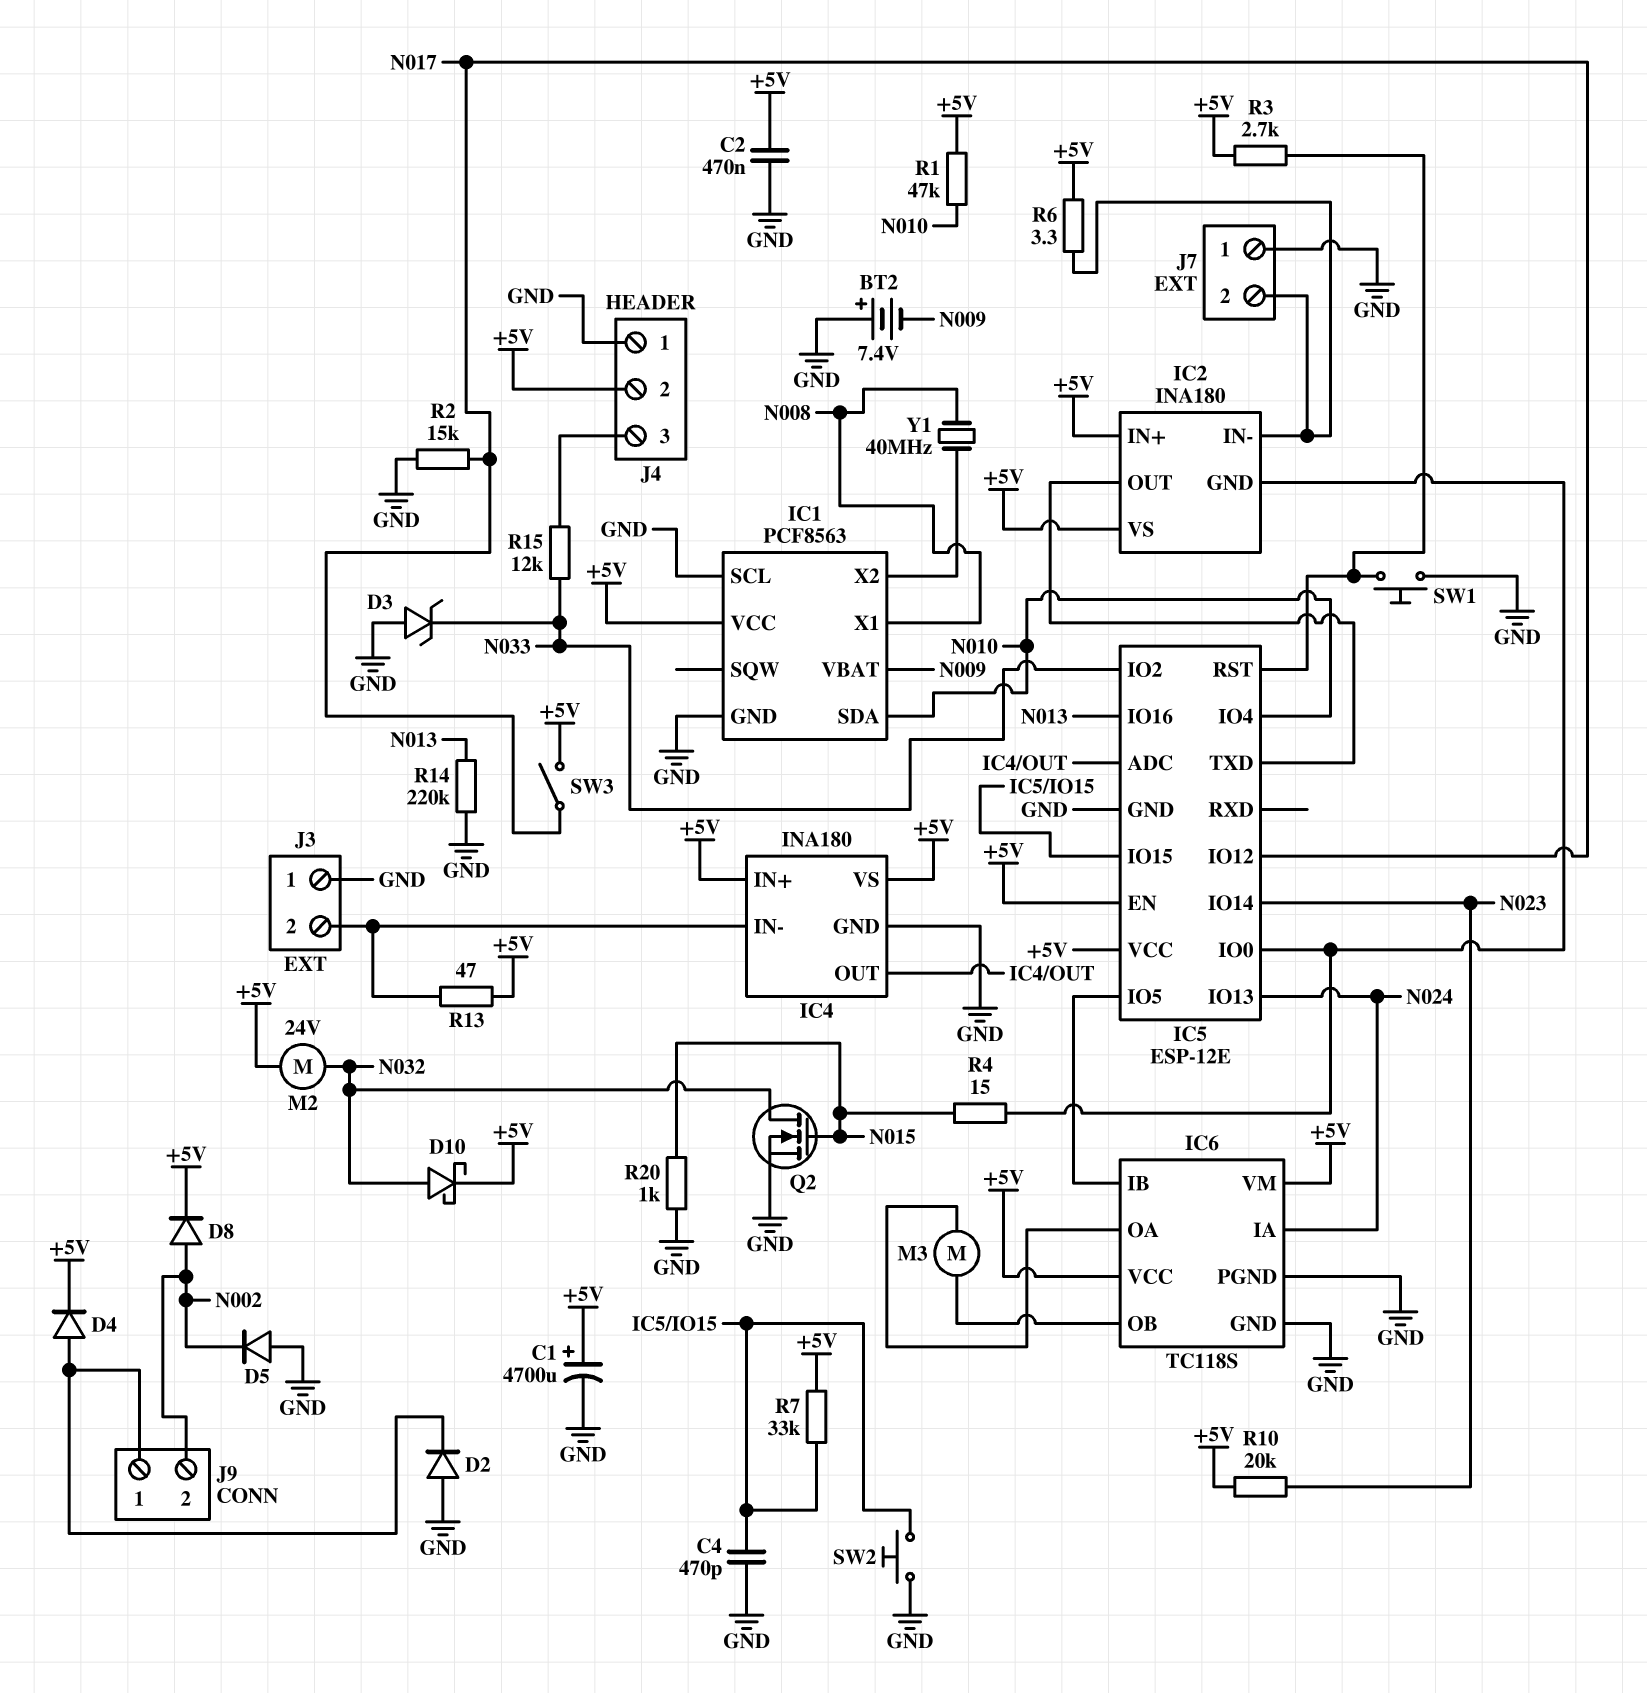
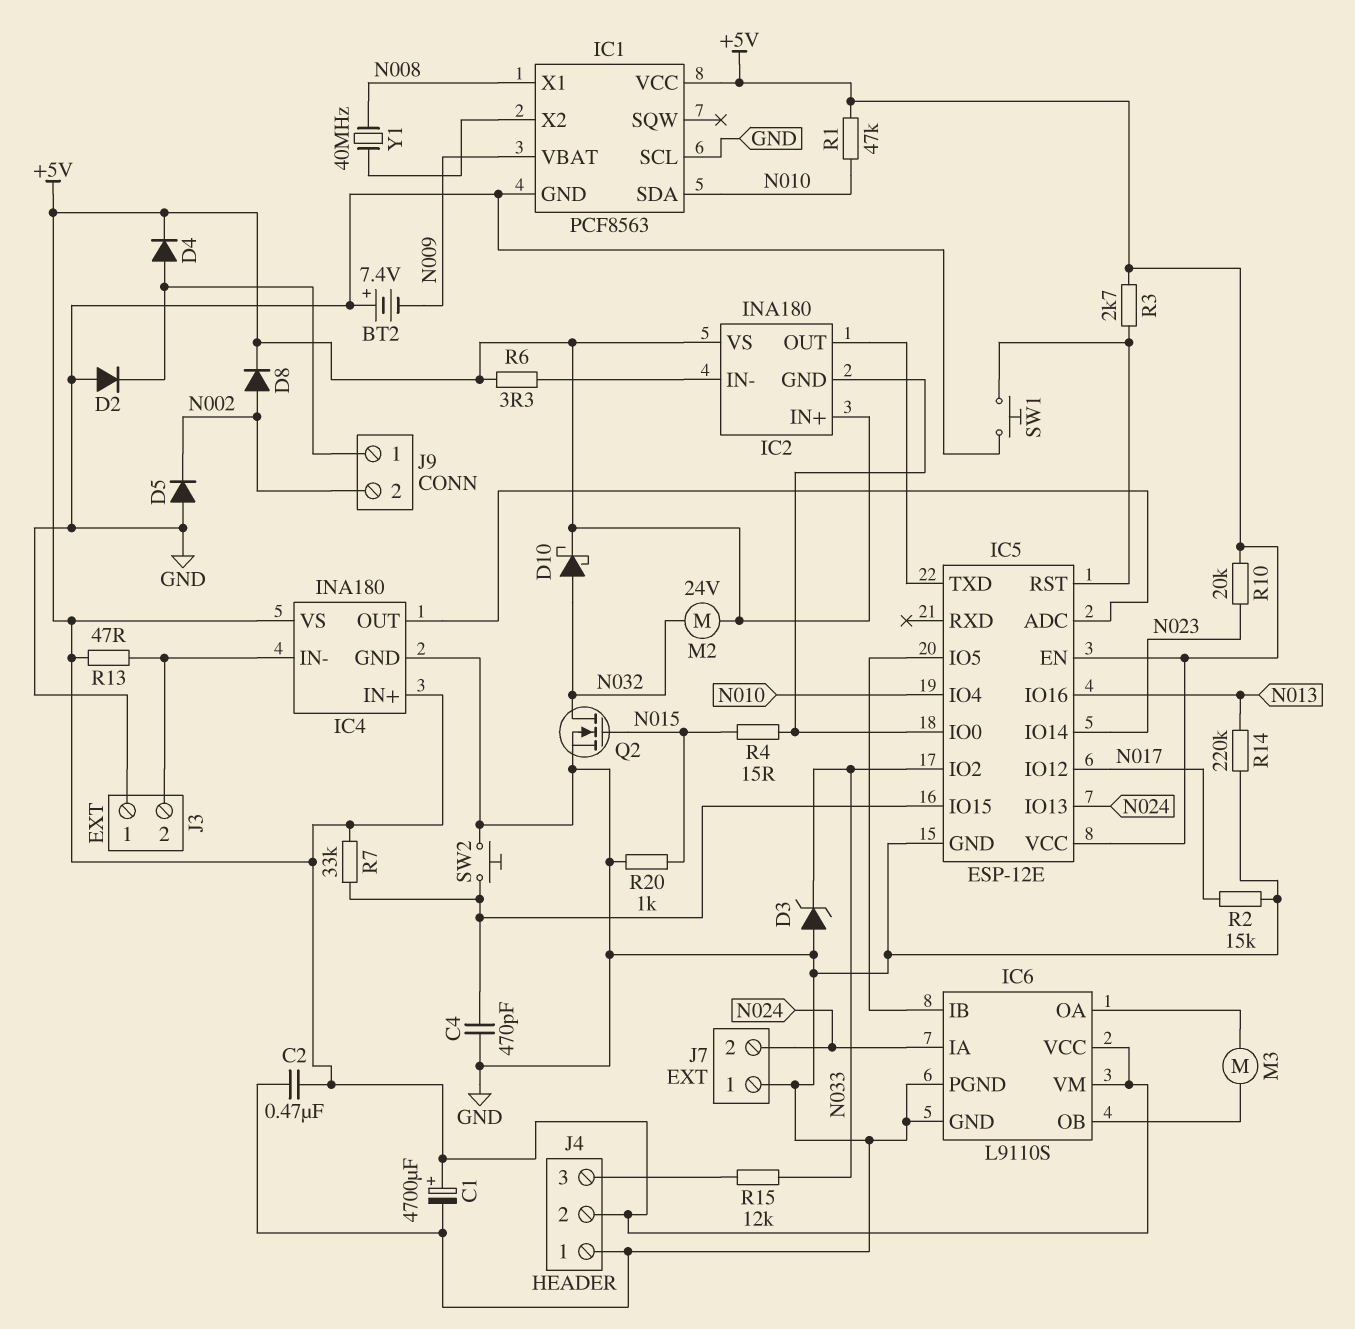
IC6: TC118S -> L9110S
J7 pin 2: IC2/IN- -> N024
SW3: switch (+5V, N017) -> none

